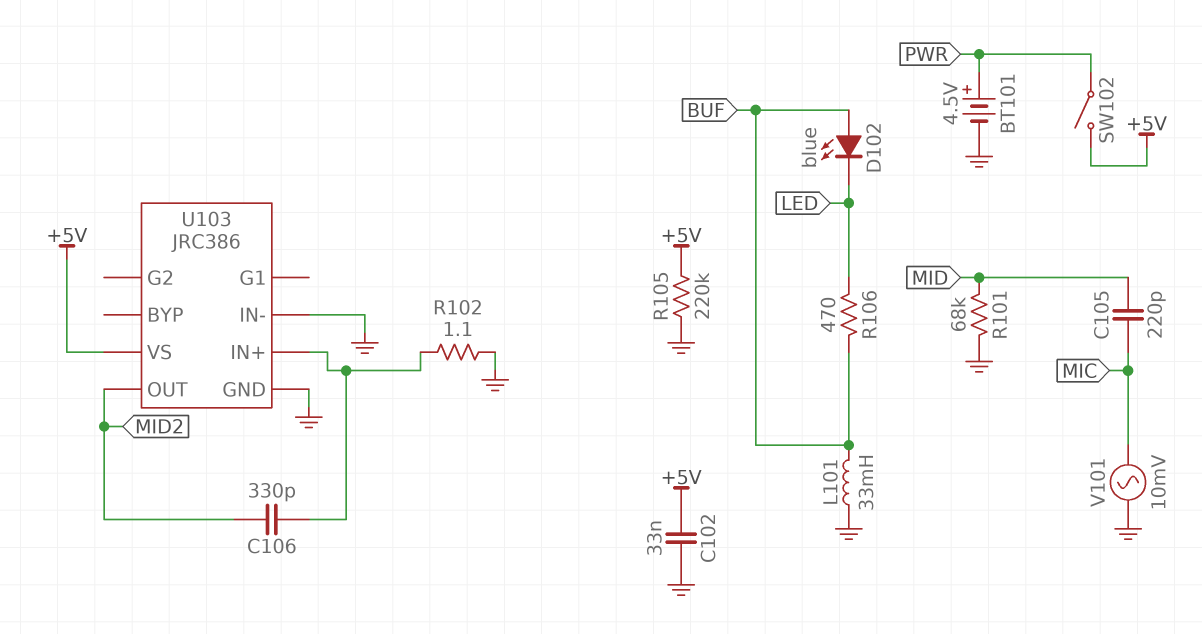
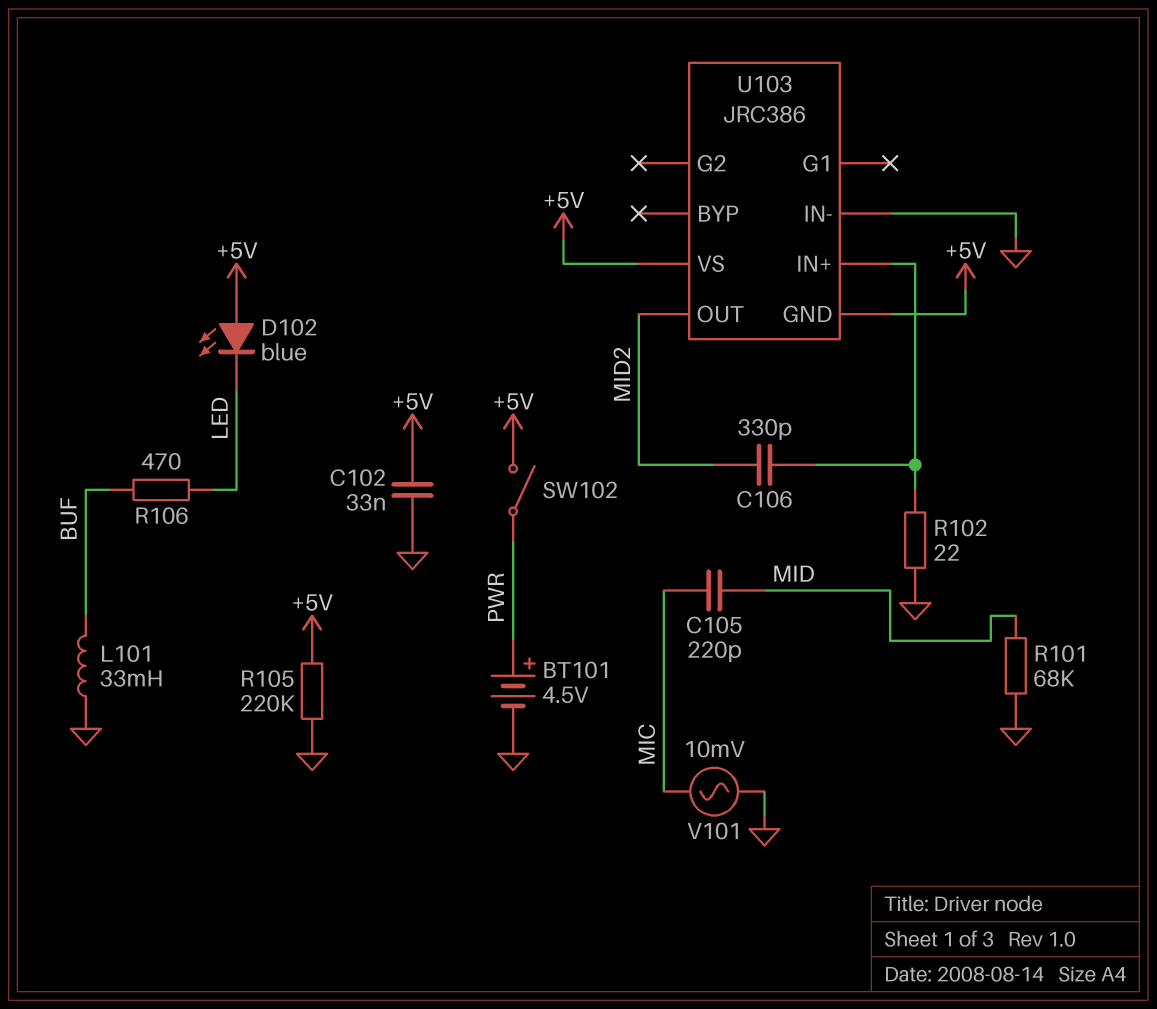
D102: LED blue (A BUF, K LED) -> LED blue (A +5V, K LED)
R102: 1.1 (GND, U103/IN+) -> 22 (GND, U103/IN+)
U103 pin GND: GND -> +5V

